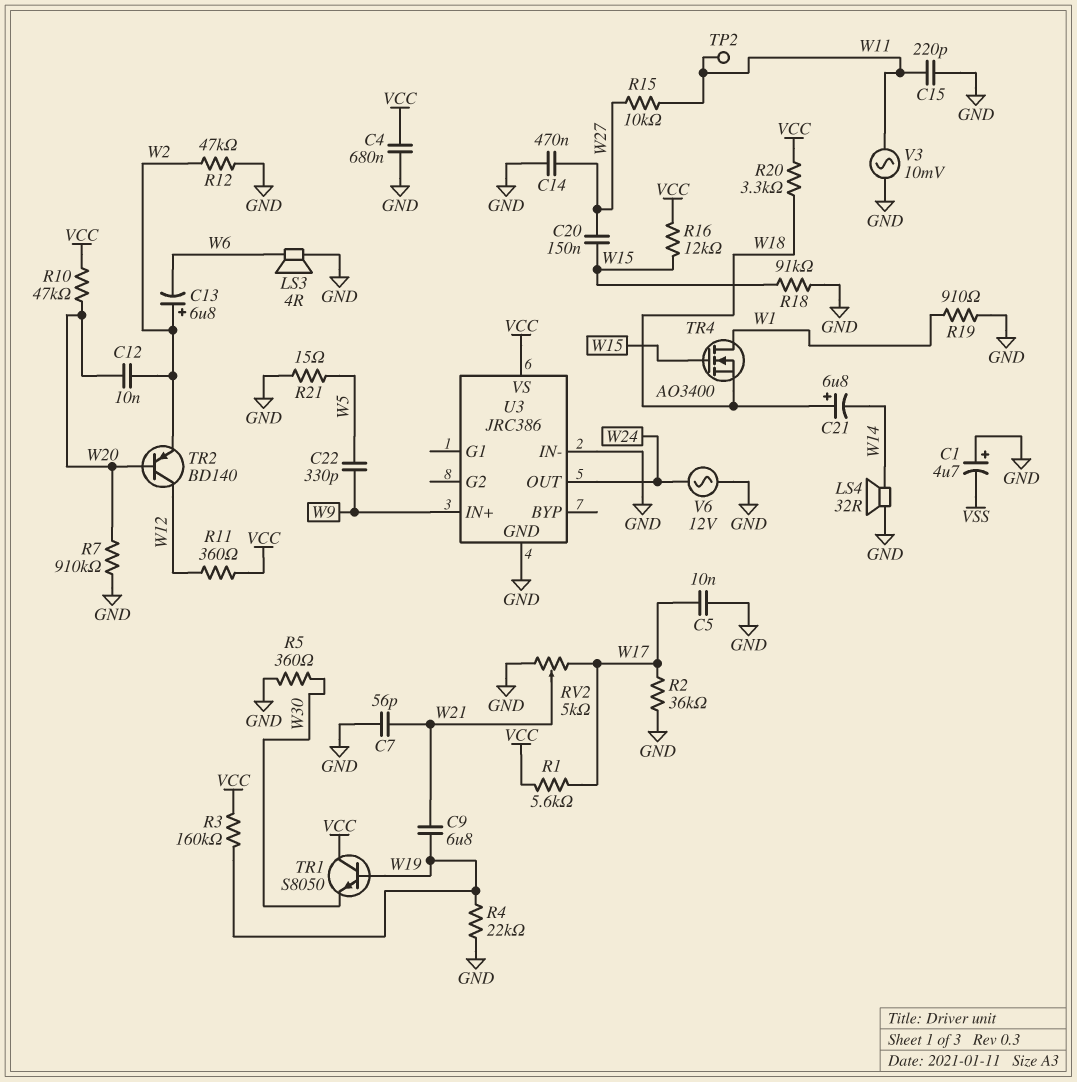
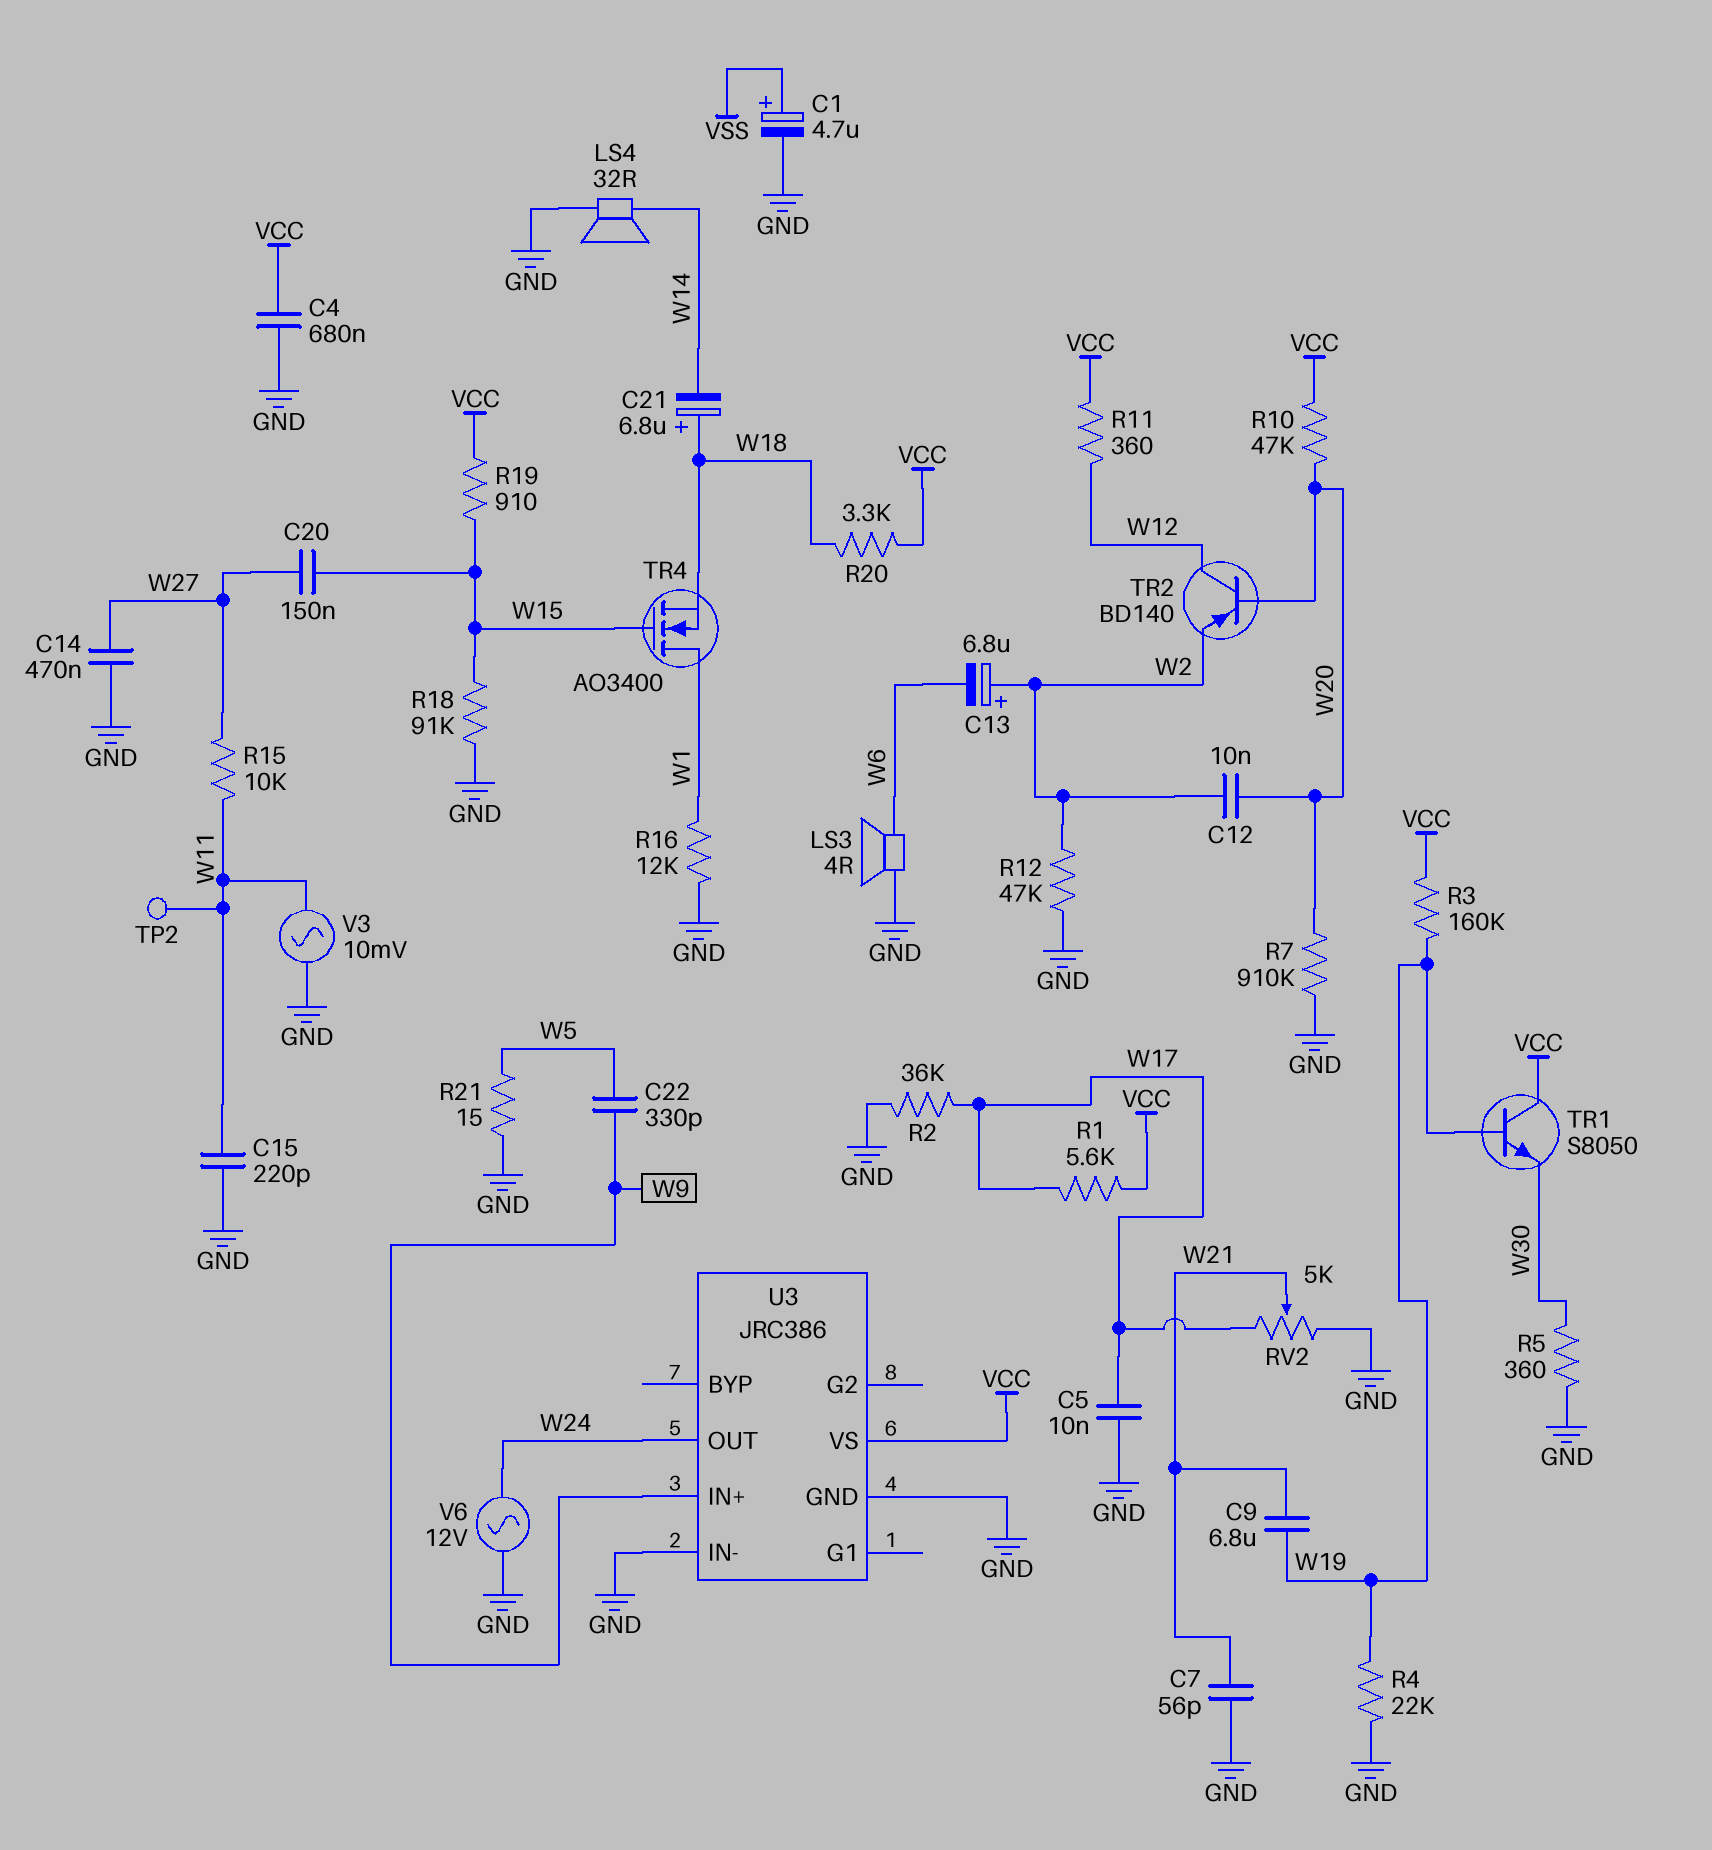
C1: 4.7uF (plus GND, minus VSS) -> 4.7uF (plus VSS, minus GND)
R16: 12k (VCC, W15) -> 12k (GND, W1)
R19: 910 (GND, W1) -> 910 (VCC, W15)

